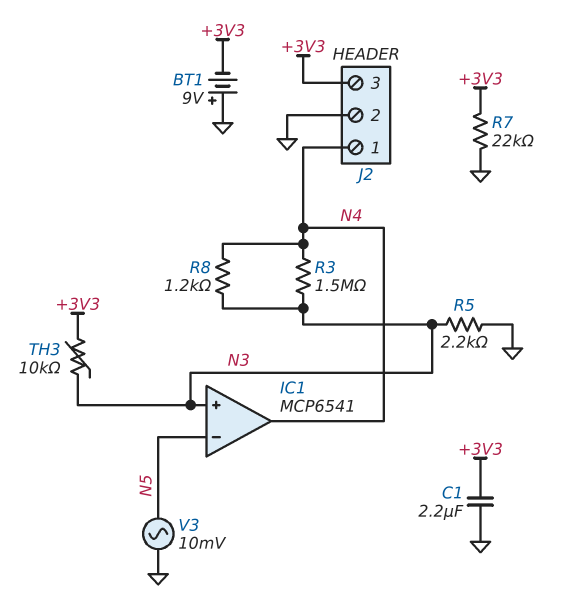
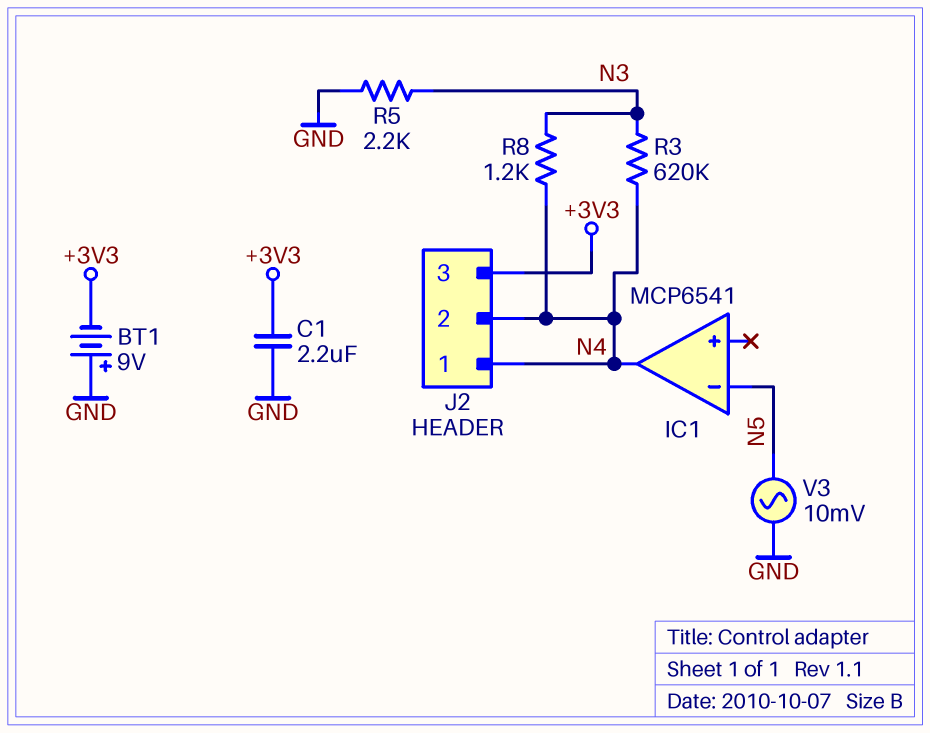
IC1 pin in+: N3 -> none
J2 pin 2: GND -> N4
R3: 1.5M (N3, N4) -> 620k (N3, N4)
R7: 22k (+3V3, GND) -> none
TH3: 10k (+3V3, N3) -> none

